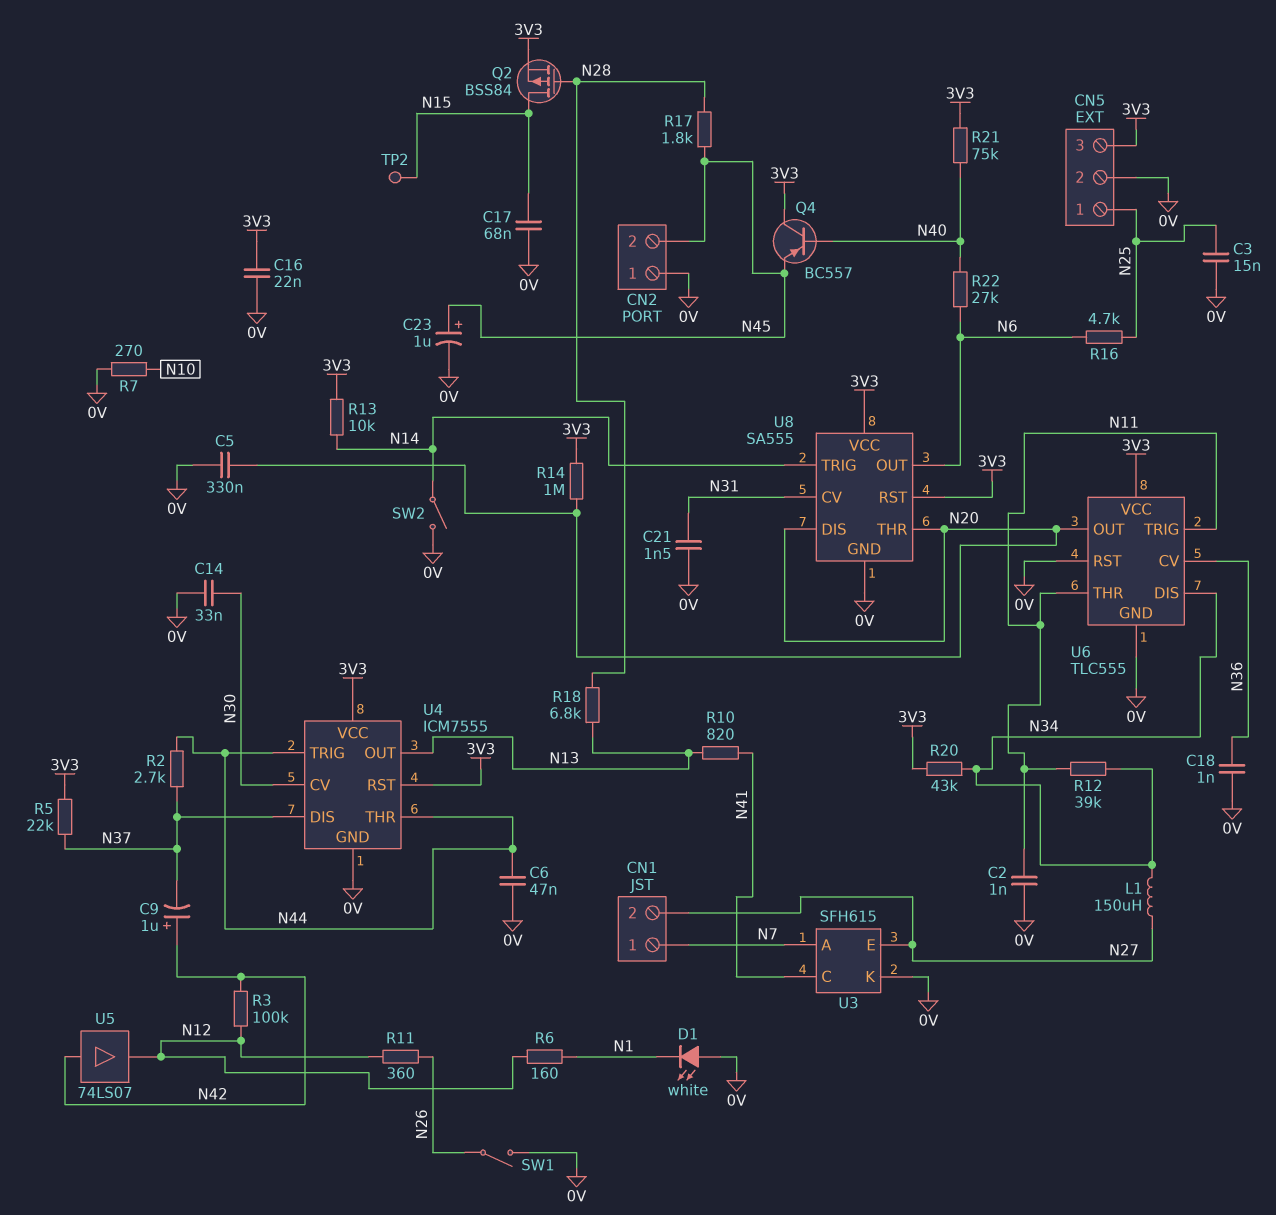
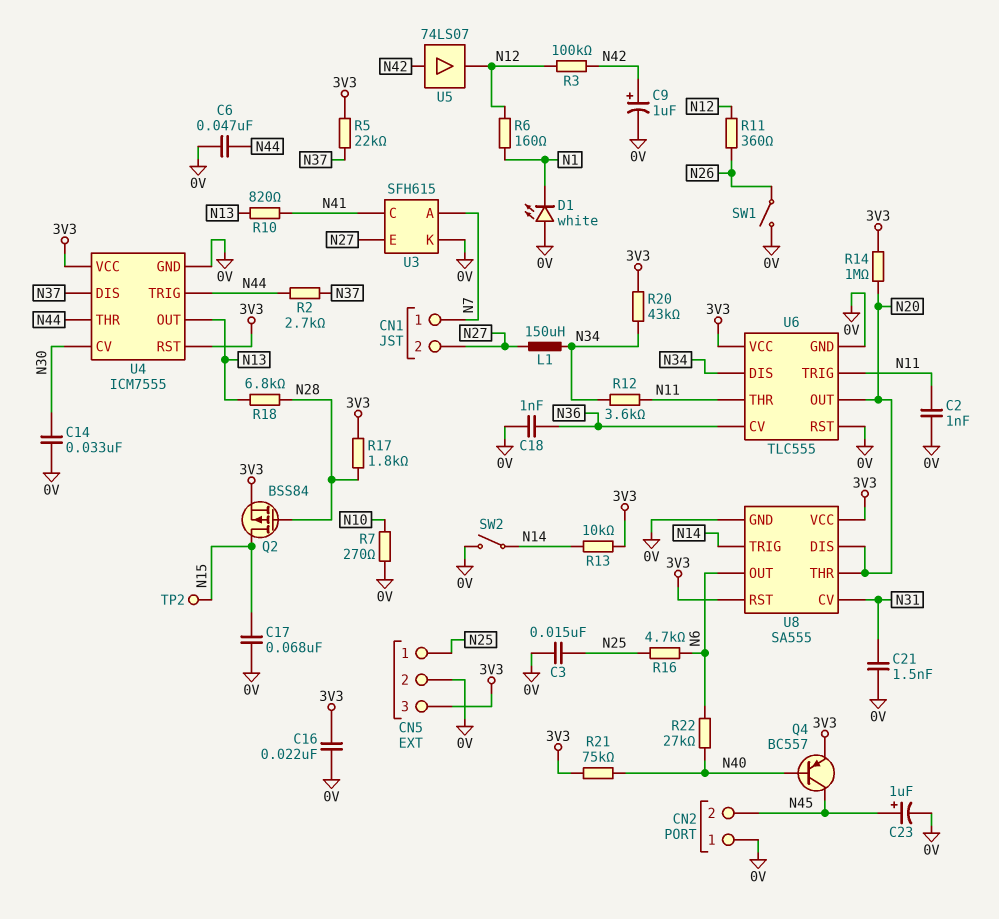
C5: 330nF (0V, N20) -> none
C9: 1uF (plus N42, minus N37) -> 1uF (plus N42, minus 0V)
Q4: PNP BC557 (B N40, C 3V3, E N45) -> PNP BC557 (B N40, C N45, E 3V3)
R12: 39k (N11, N34) -> 3.6k (N11, N34)
R17: 1.8k (N28, N45) -> 1.8k (3V3, N28)

